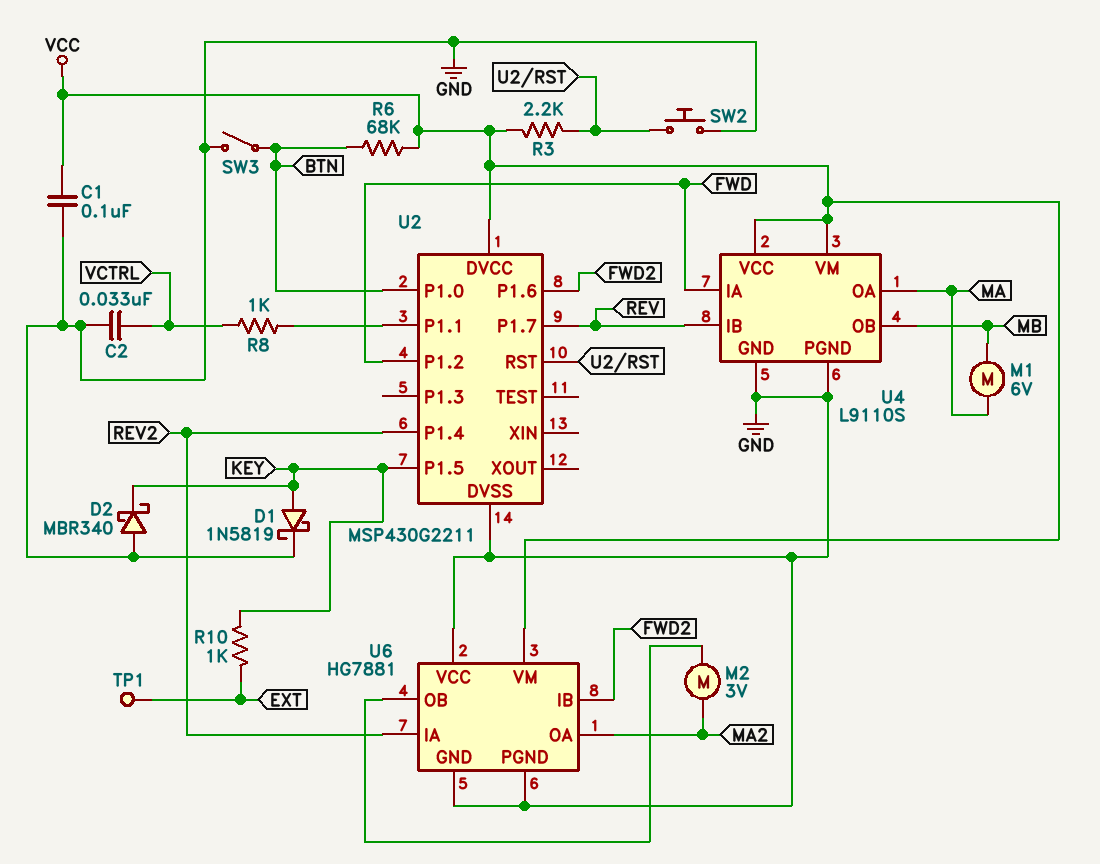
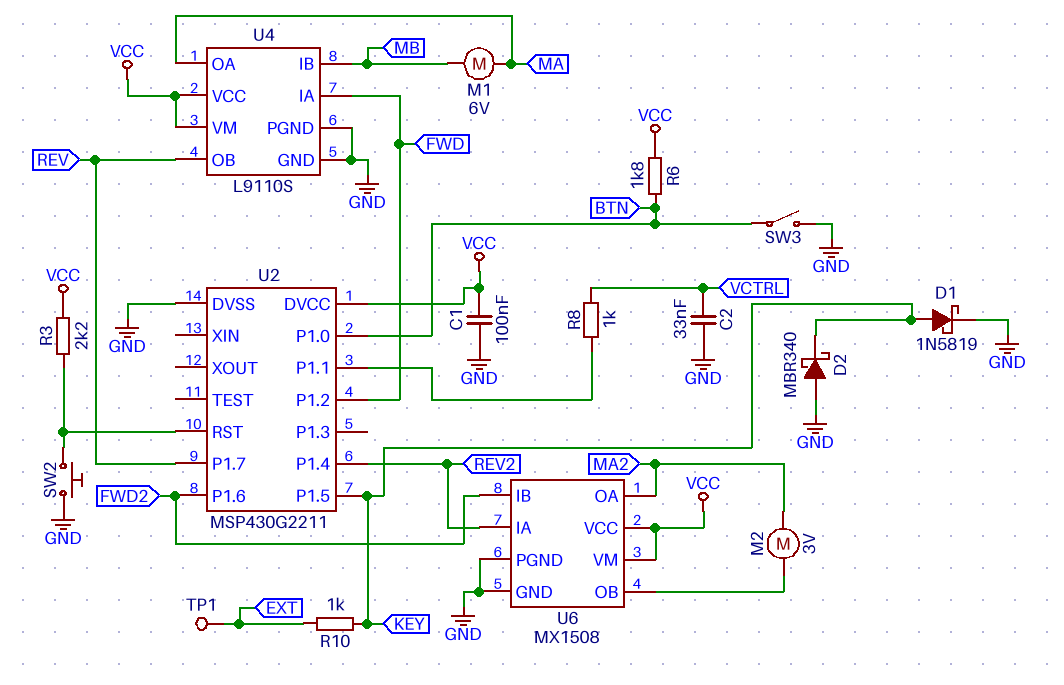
R6: 68k (BTN, VCC) -> 1.8k (BTN, VCC)
U4 pin IB: REV -> MB
U4 pin OB: MB -> REV
U6: HG7881 -> MX1508
U6 pin VCC: GND -> VCC

